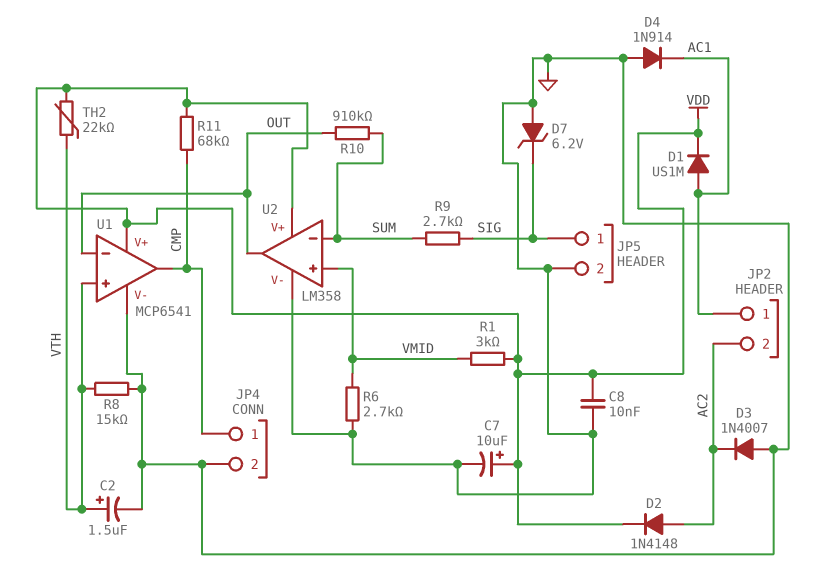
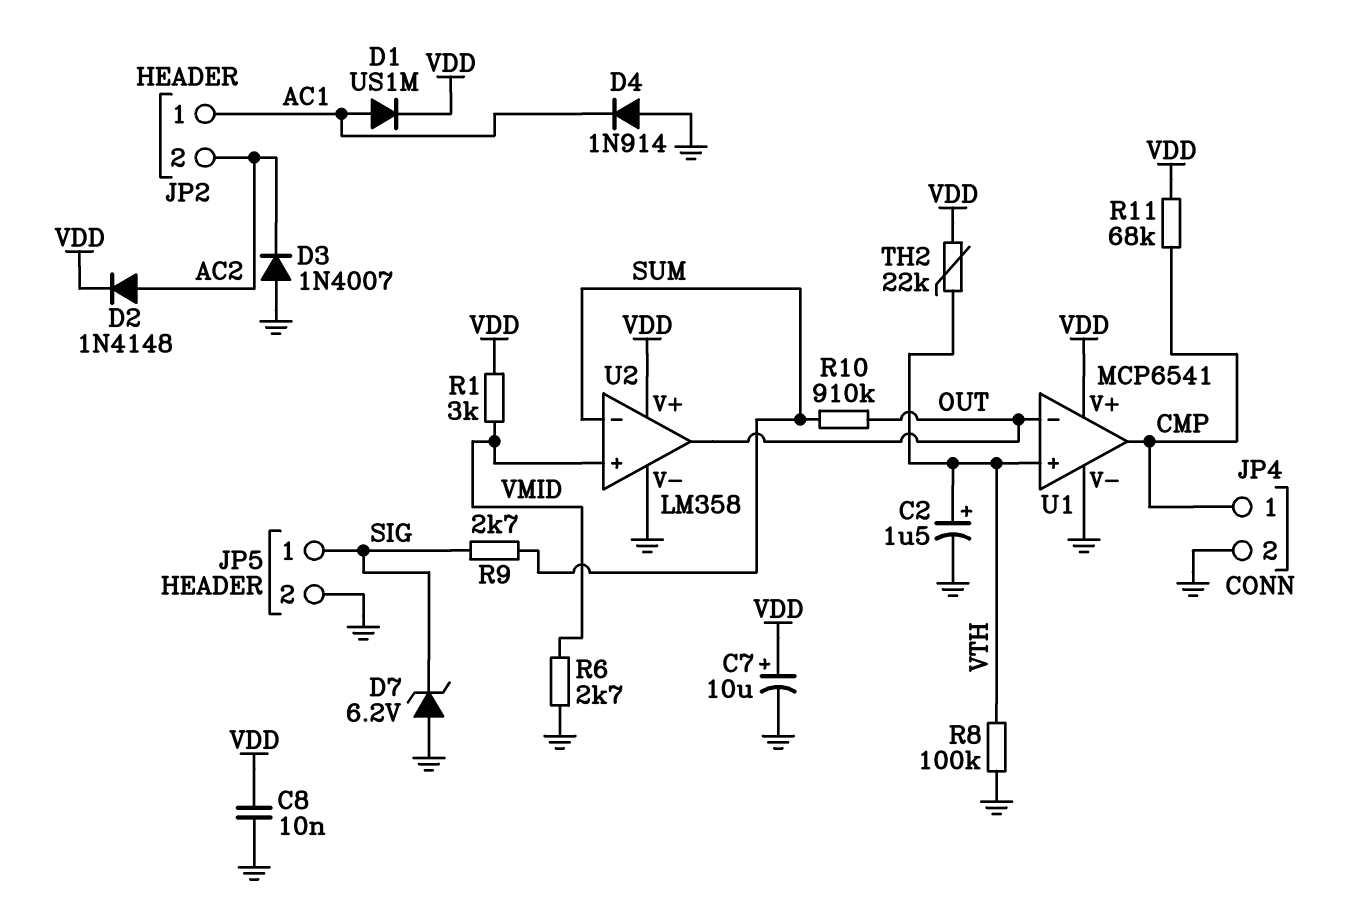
R8: 15k (GND, VTH) -> 100k (GND, VTH)

